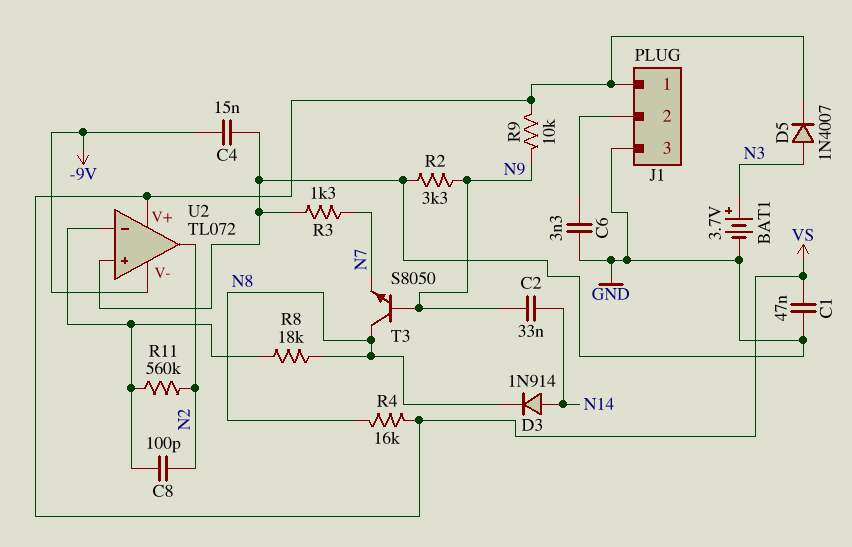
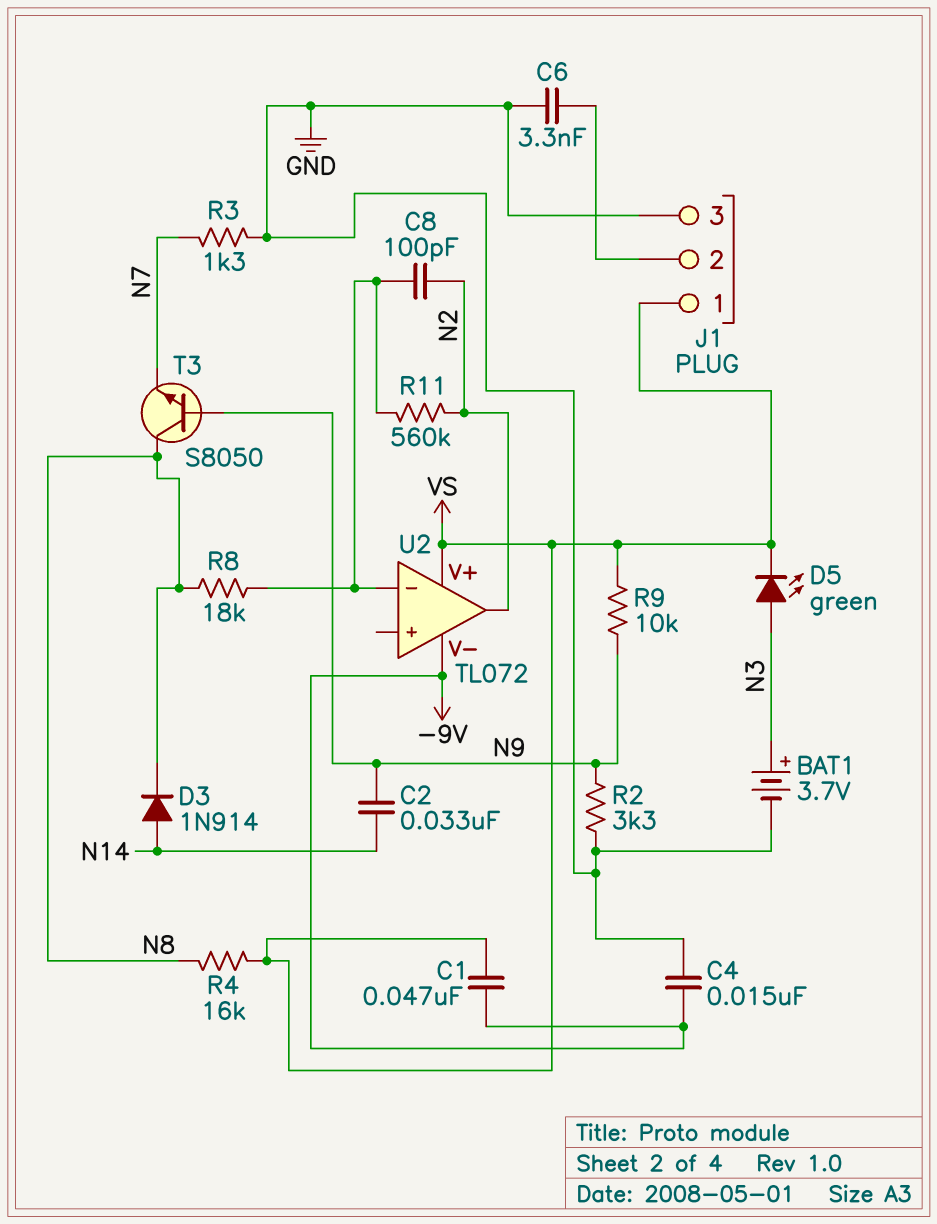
C1: 47nF (GND, VS) -> 47nF (-9V, VS)
D5: diode 1N4007 (A N3, K VS) -> LED green (A N3, K VS)
U2 pin in+: GND -> none

